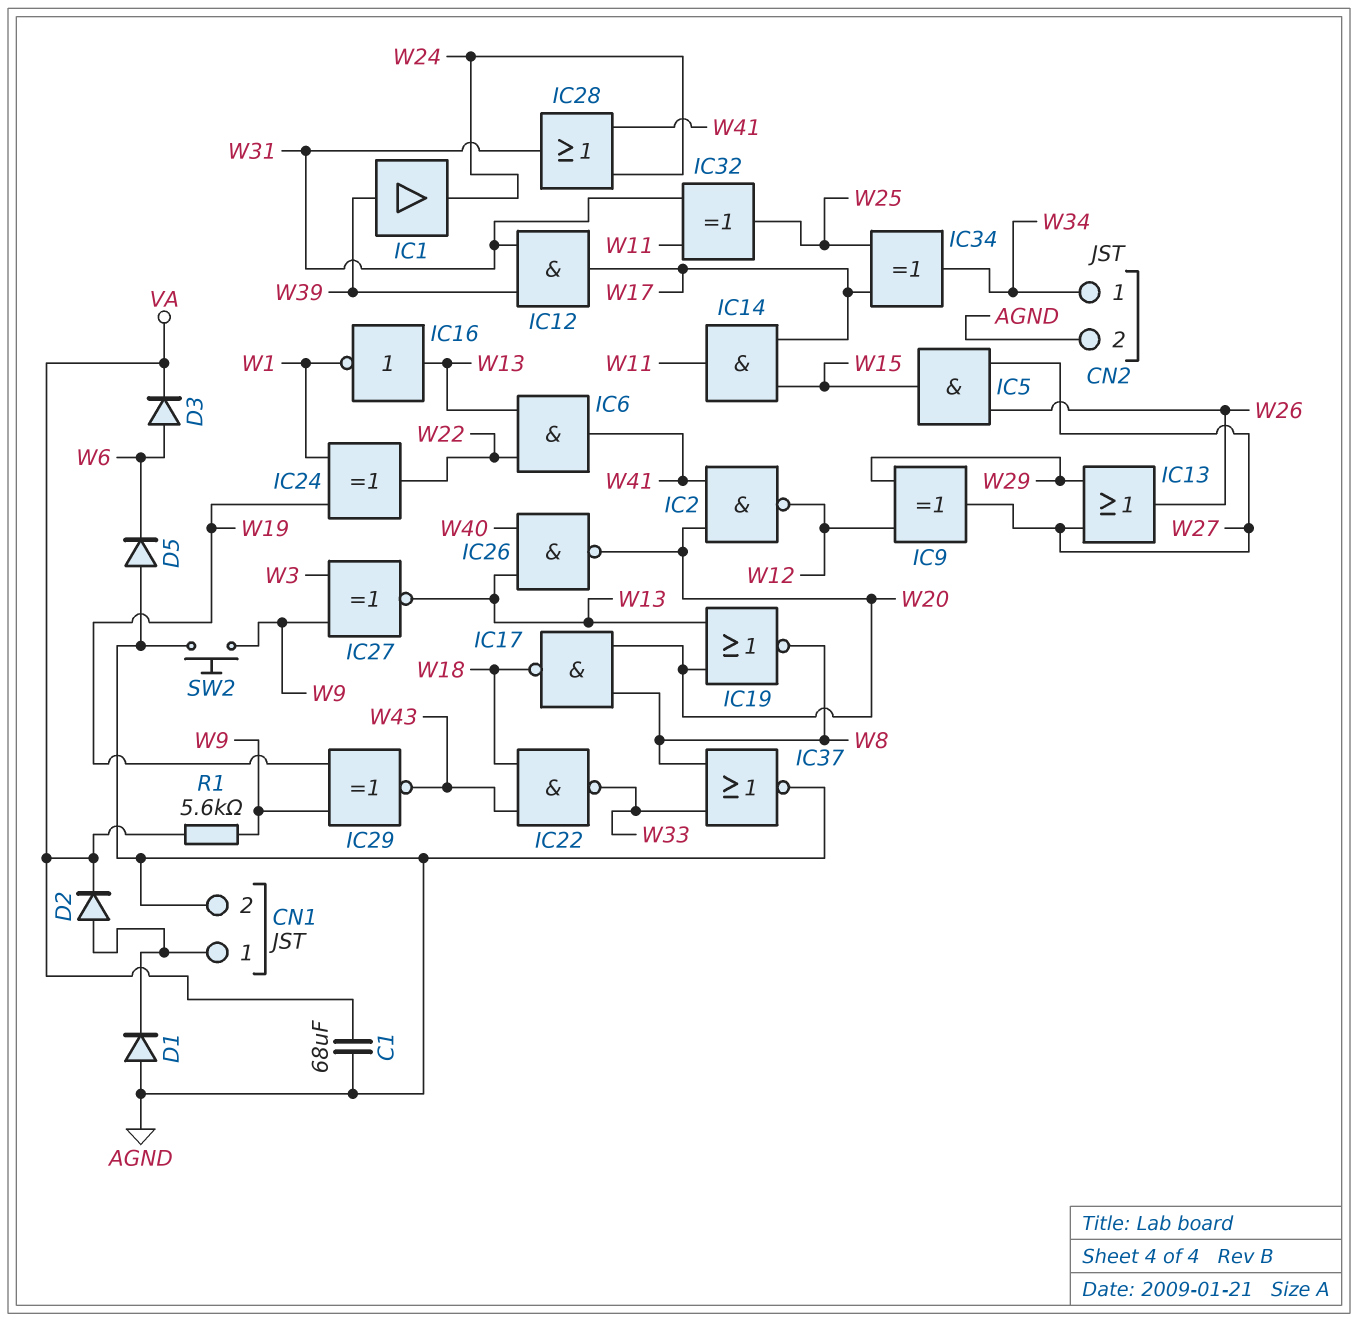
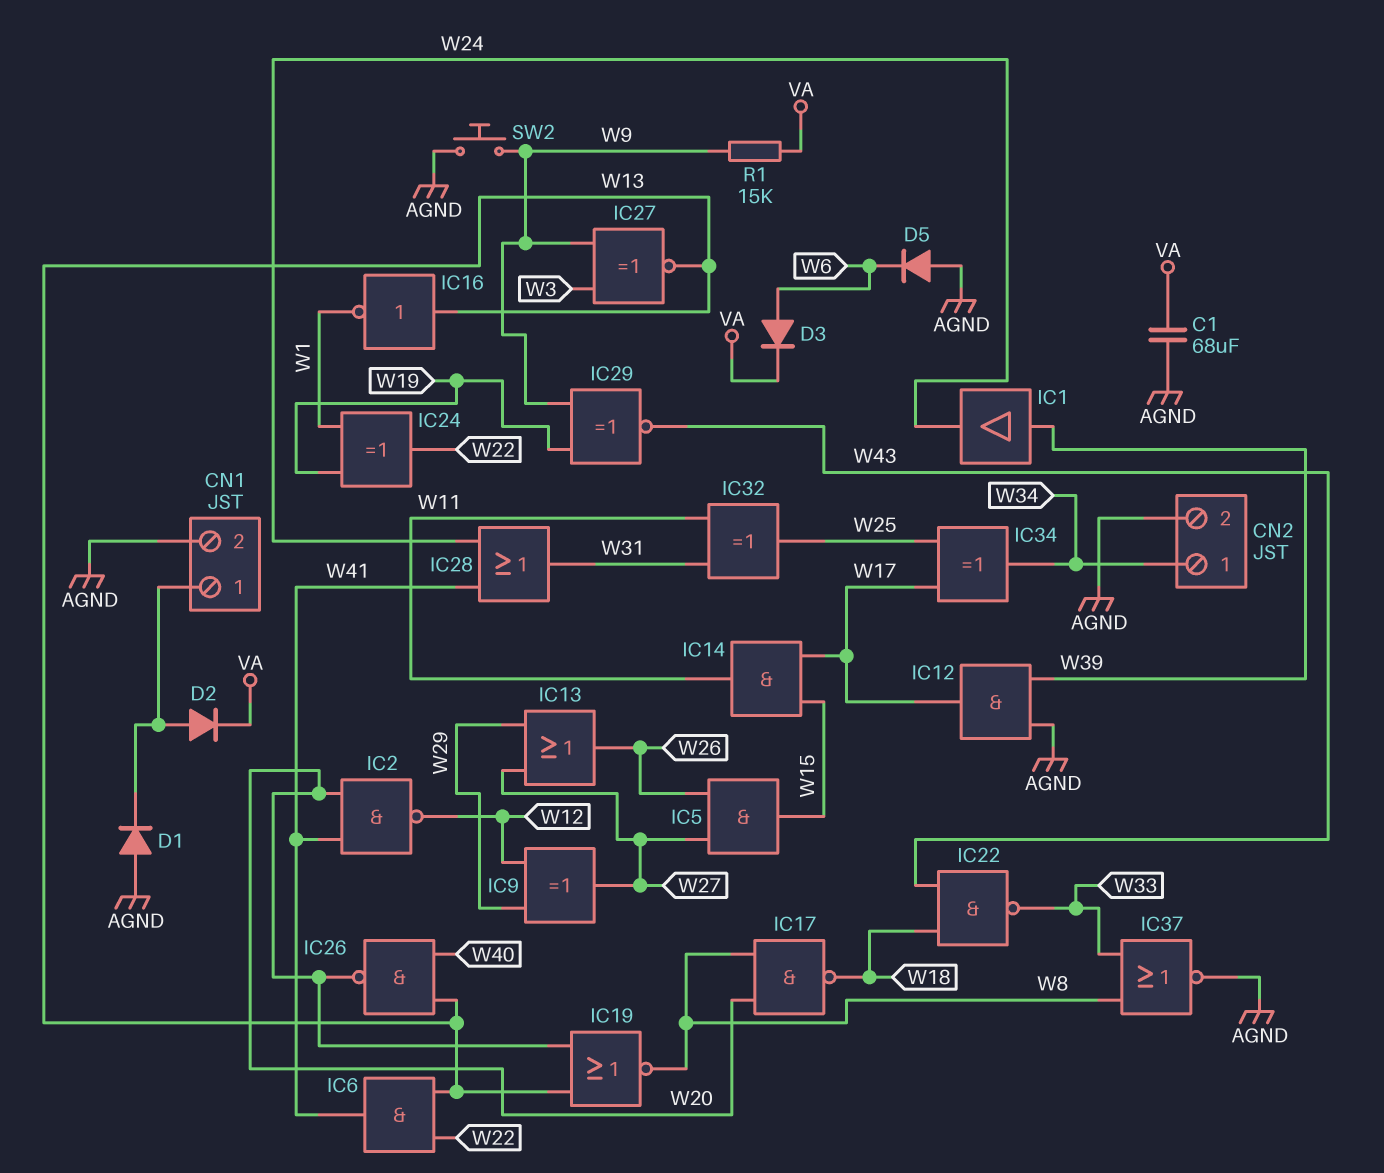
IC12: AND (in W31, in W39, out W17) -> AND (in AGND, in W39, out W17)
R1: 5.6k (VA, W9) -> 15k (VA, W9)

